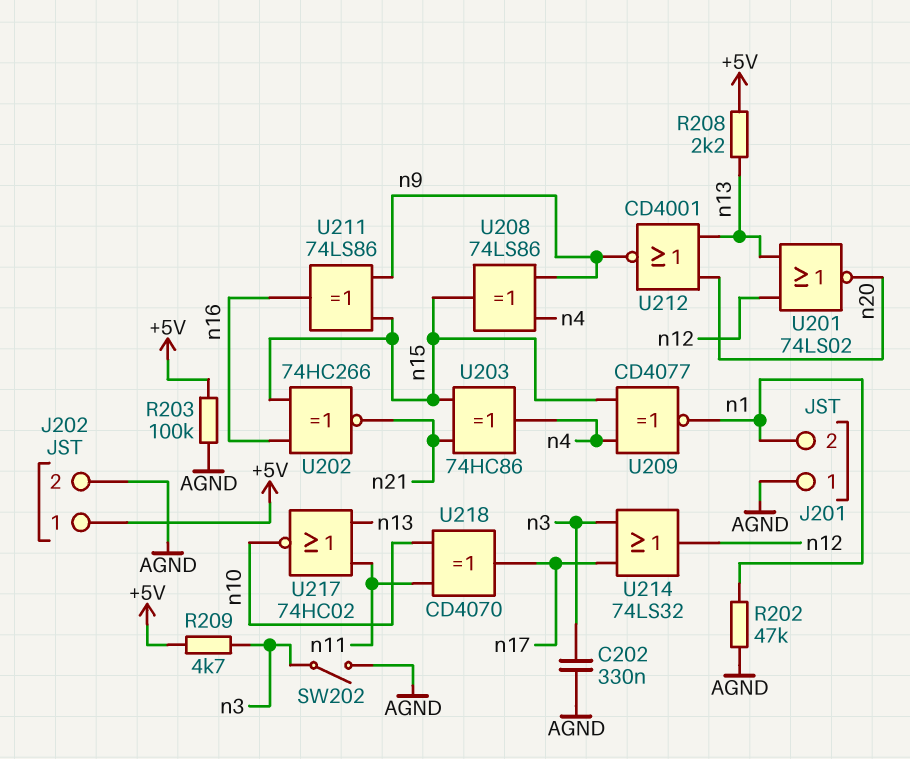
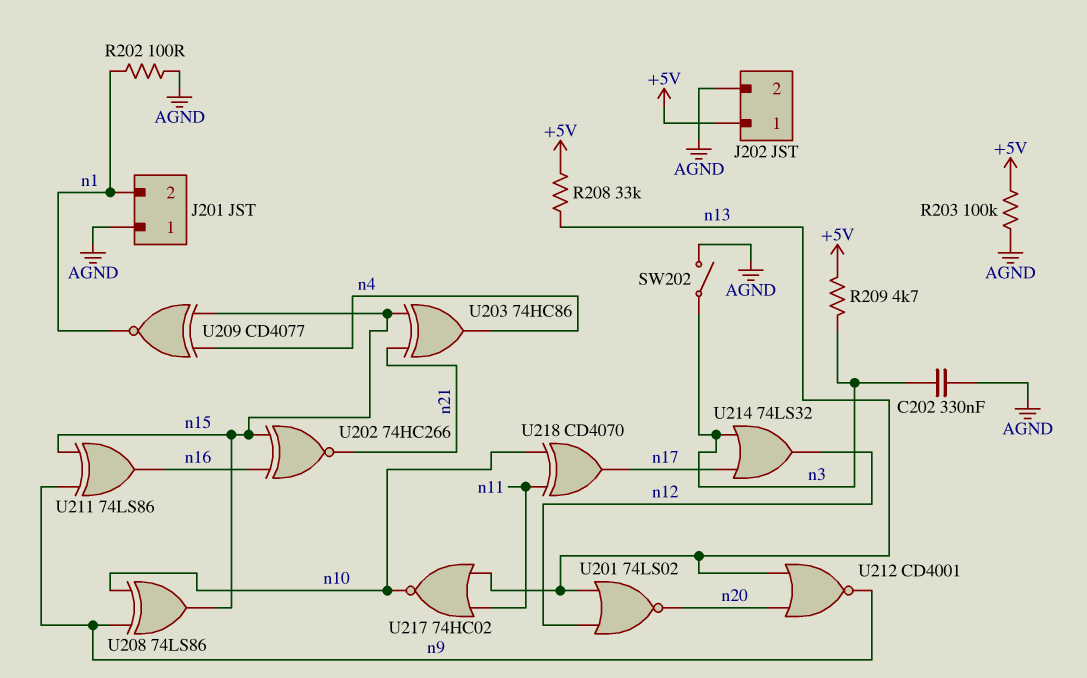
R202: 47k (AGND, n1) -> 100 (AGND, n1)
R208: 2.2k (+5V, n13) -> 33k (+5V, n13)
U208: XOR 74LS86 (in n4, in n9, out n15) -> XOR 74LS86 (in n9, in n10, out n15)

